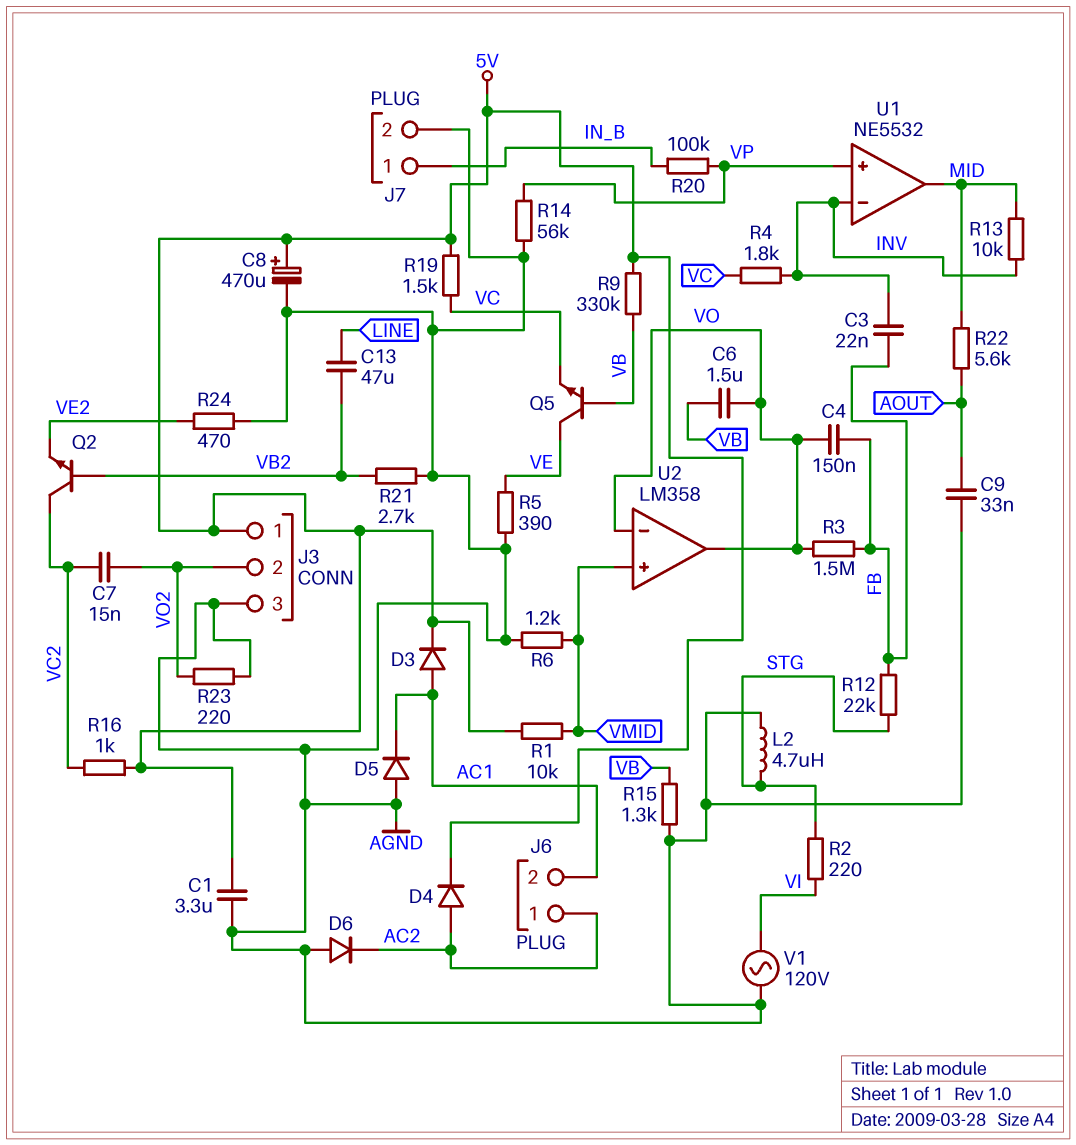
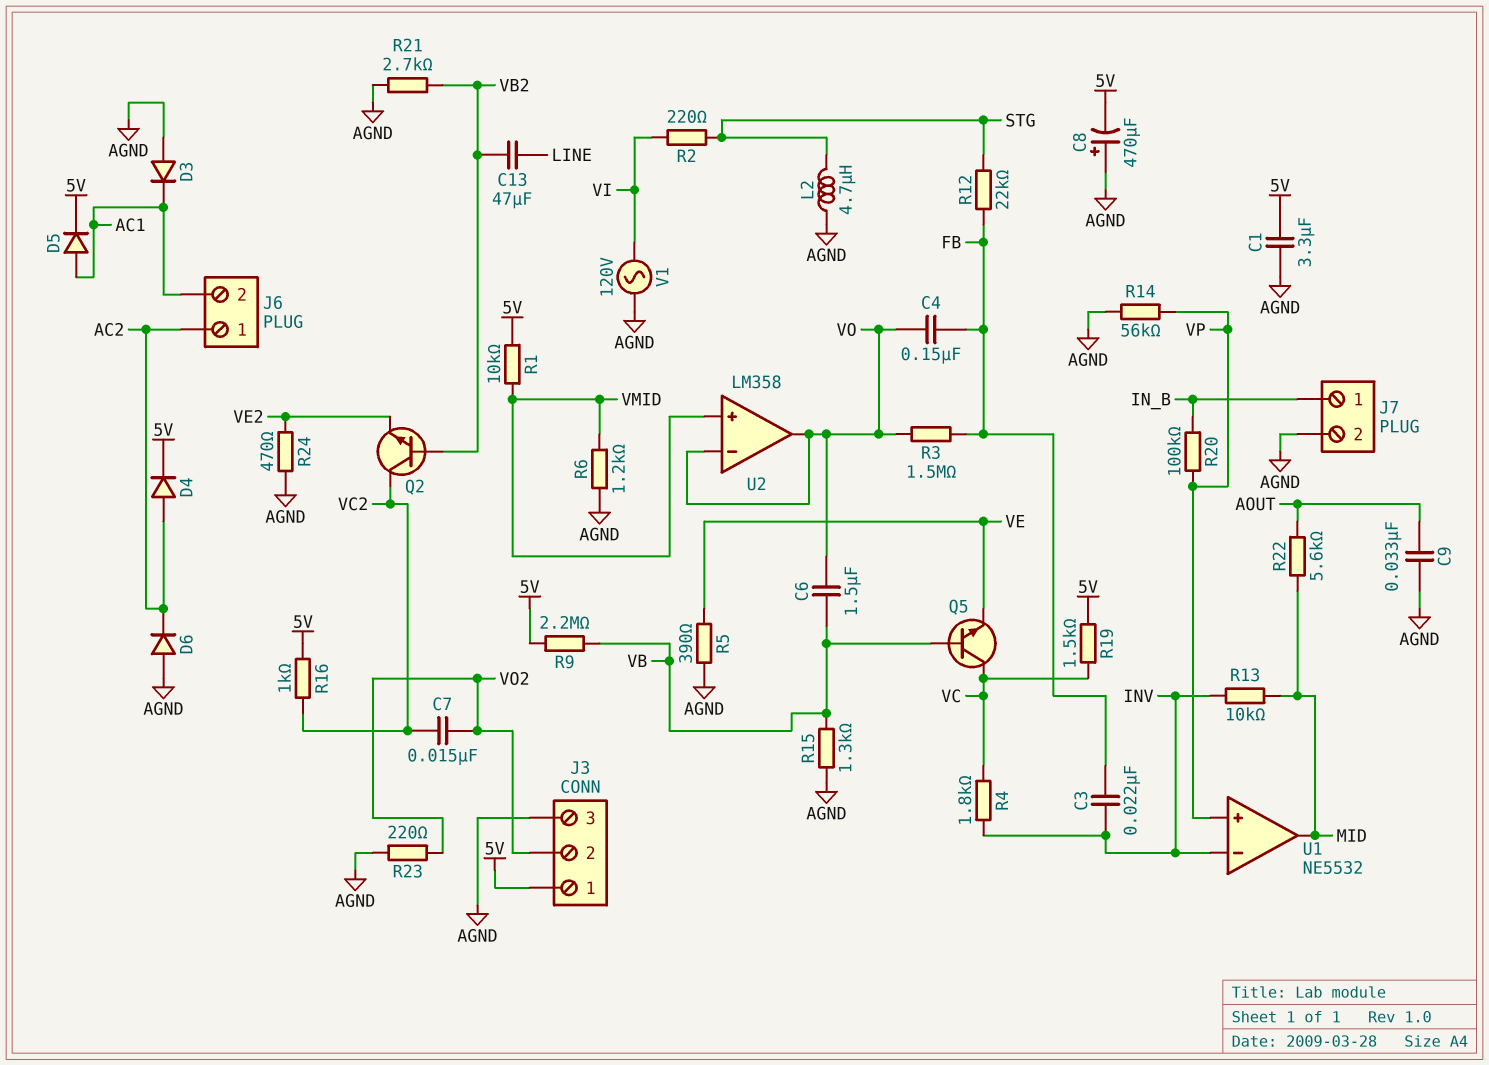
C8: 470uF (plus 5V, minus AGND) -> 470uF (plus AGND, minus 5V)
D3: diode (A AC1, K 5V) -> diode (A AGND, K AC1)
D5: diode (A AGND, K AC1) -> diode (A AC1, K 5V)
Q5: NPN (B VB, C VE, E VC) -> NPN (B VB, C VC, E VE)
R9: 330k (5V, VB) -> 2.2M (5V, VB)

